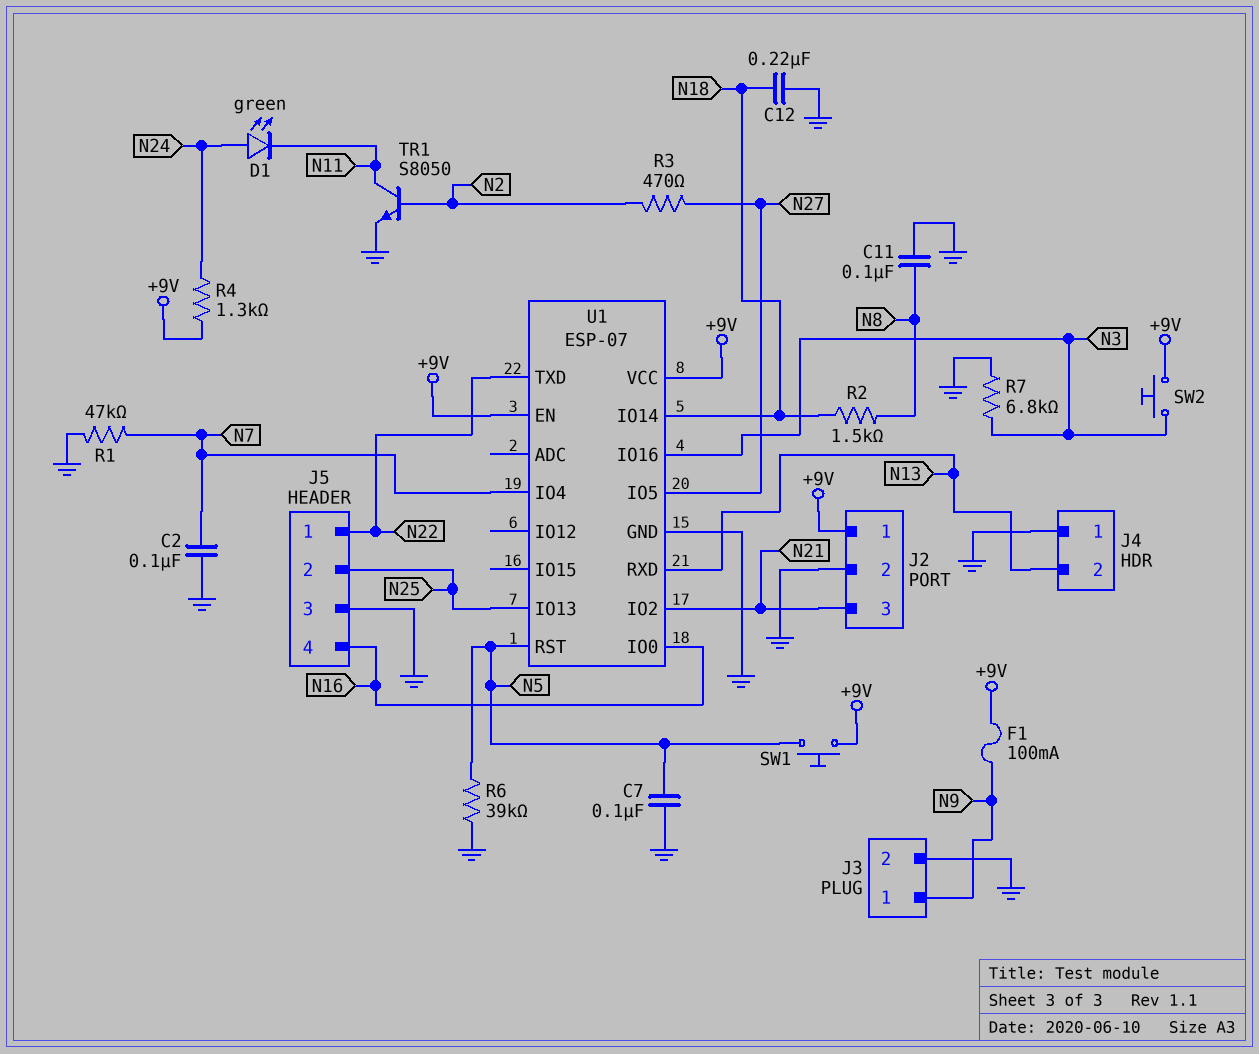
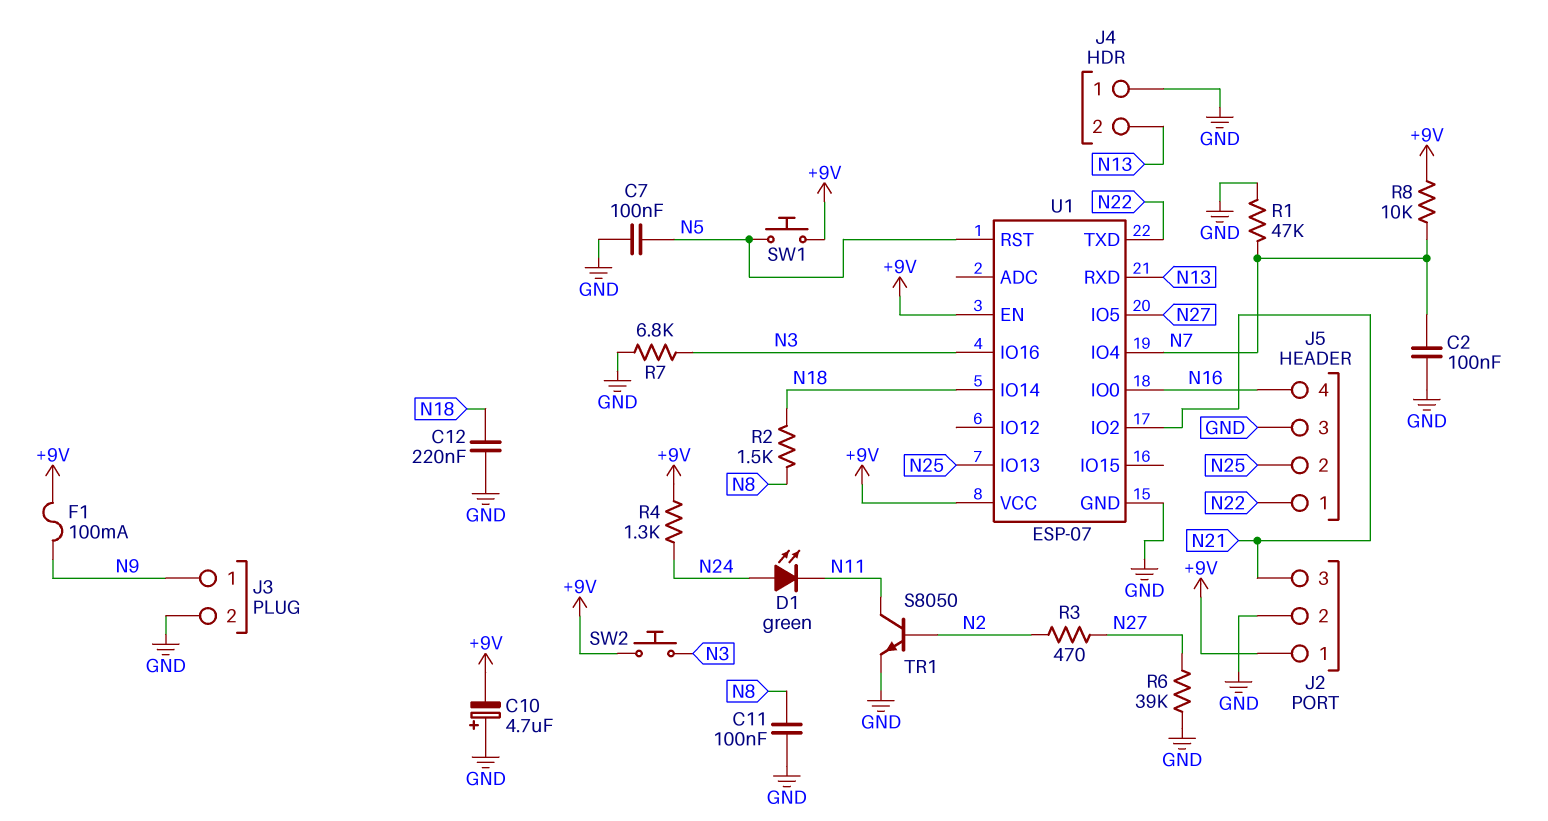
C10: none -> 4.7uF (plus GND, minus +9V)
R6: 39k (GND, N5) -> 39k (GND, N27)
R8: none -> 10k (+9V, N7)

